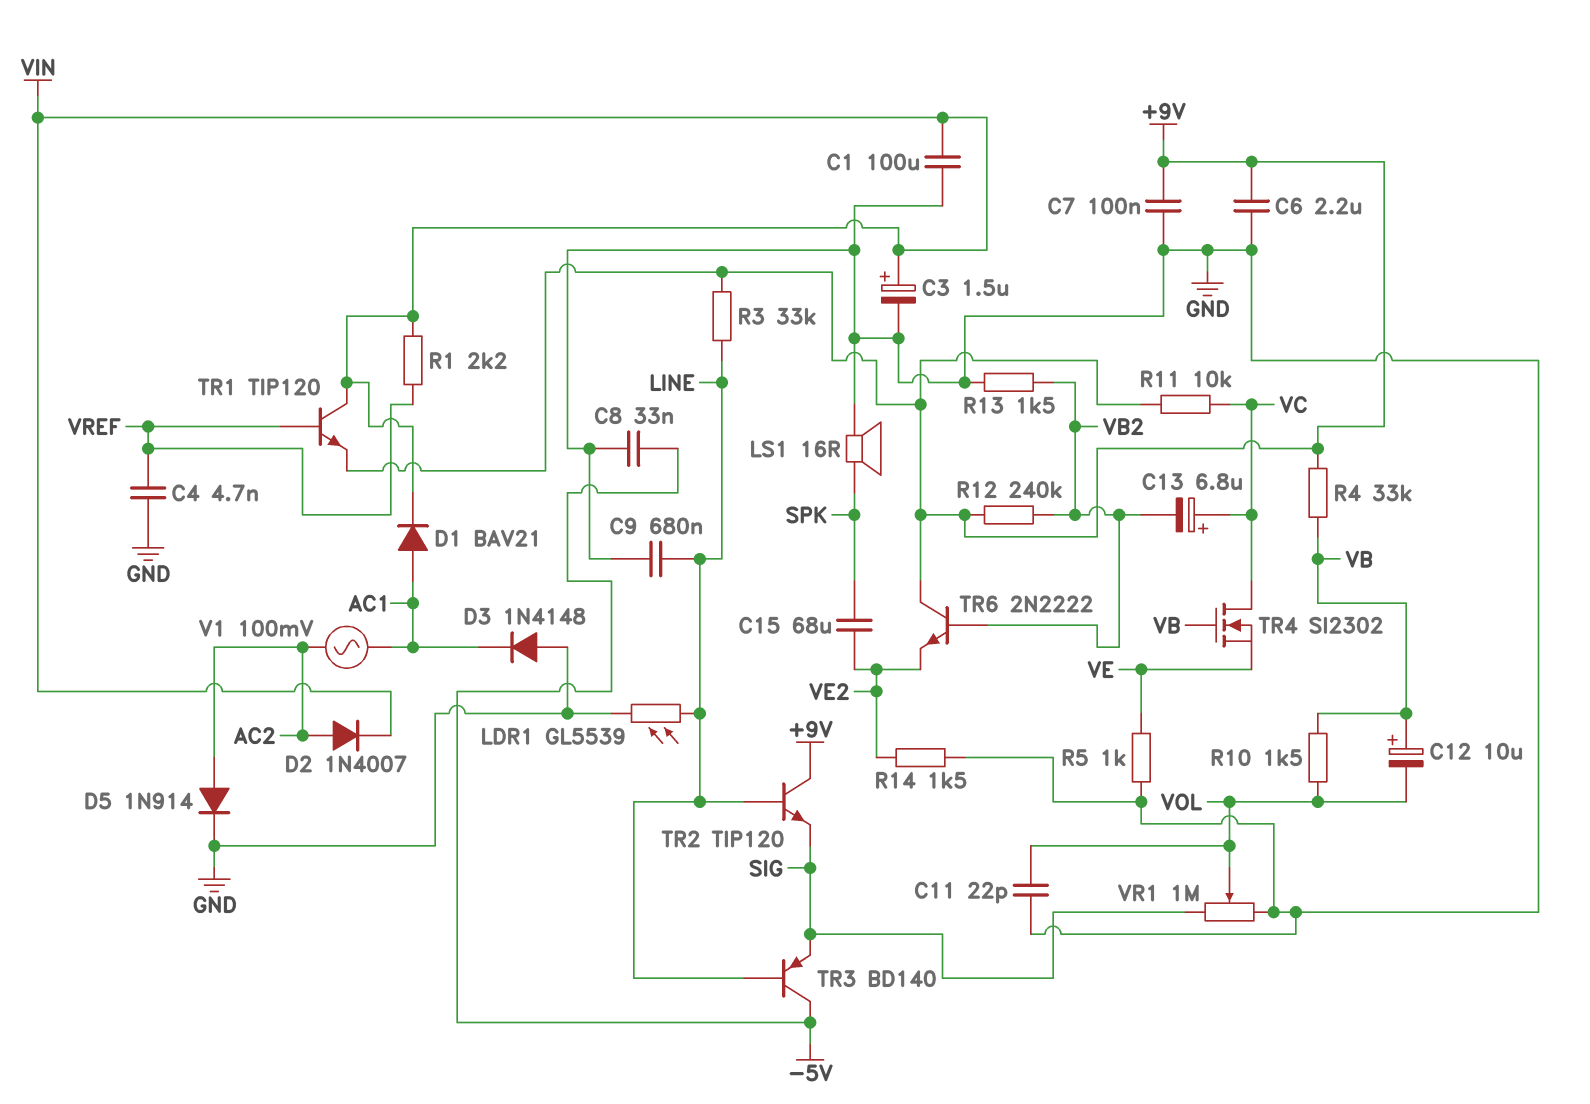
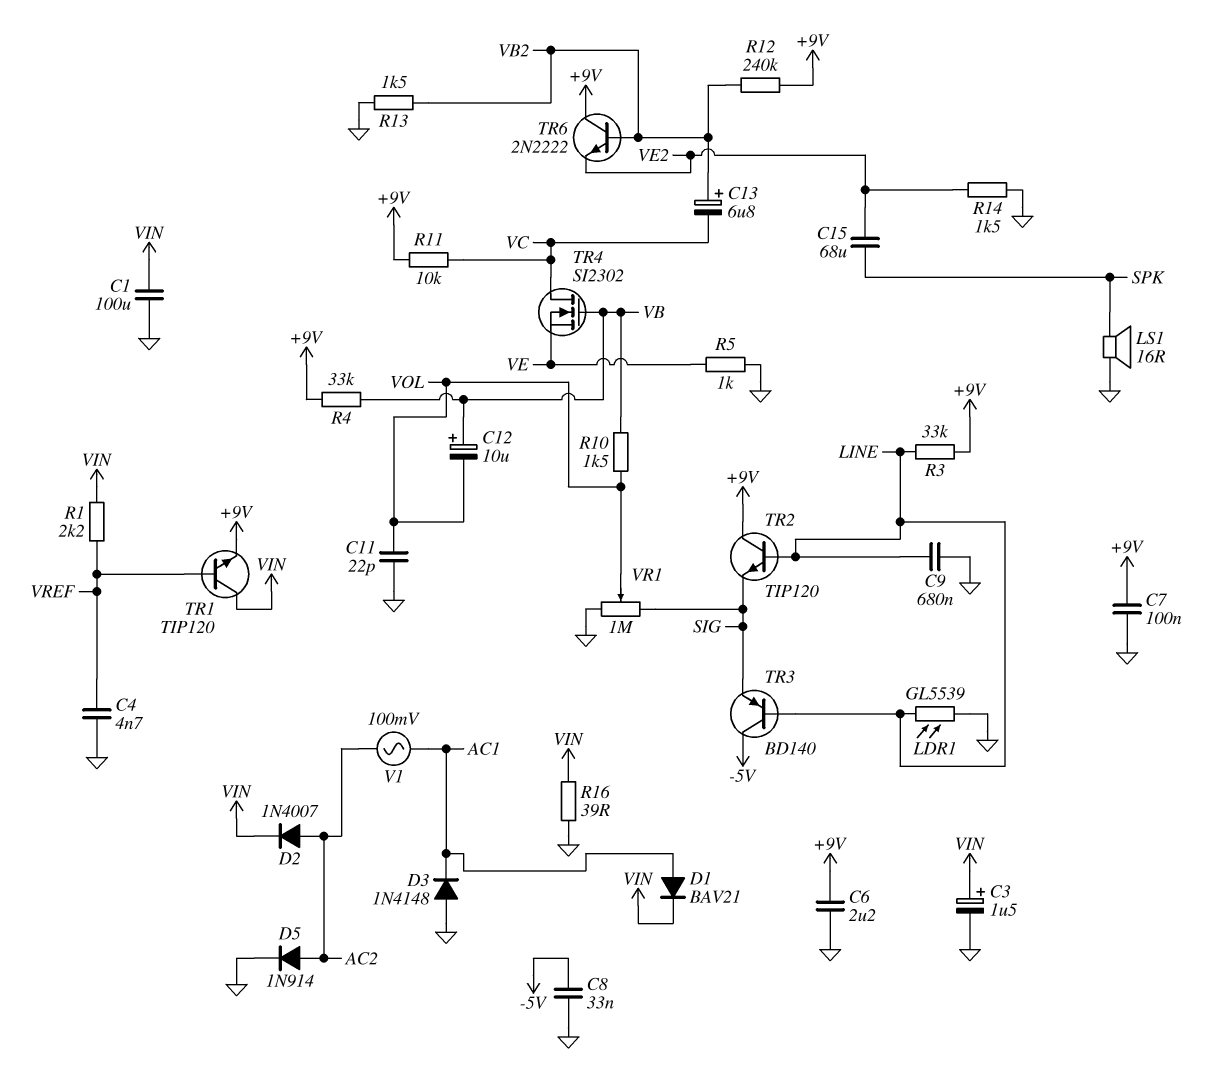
C13: 6.8uF (plus VC, minus VB2) -> 6.8uF (plus VB2, minus VC)
R16: none -> 39 (GND, VIN)

